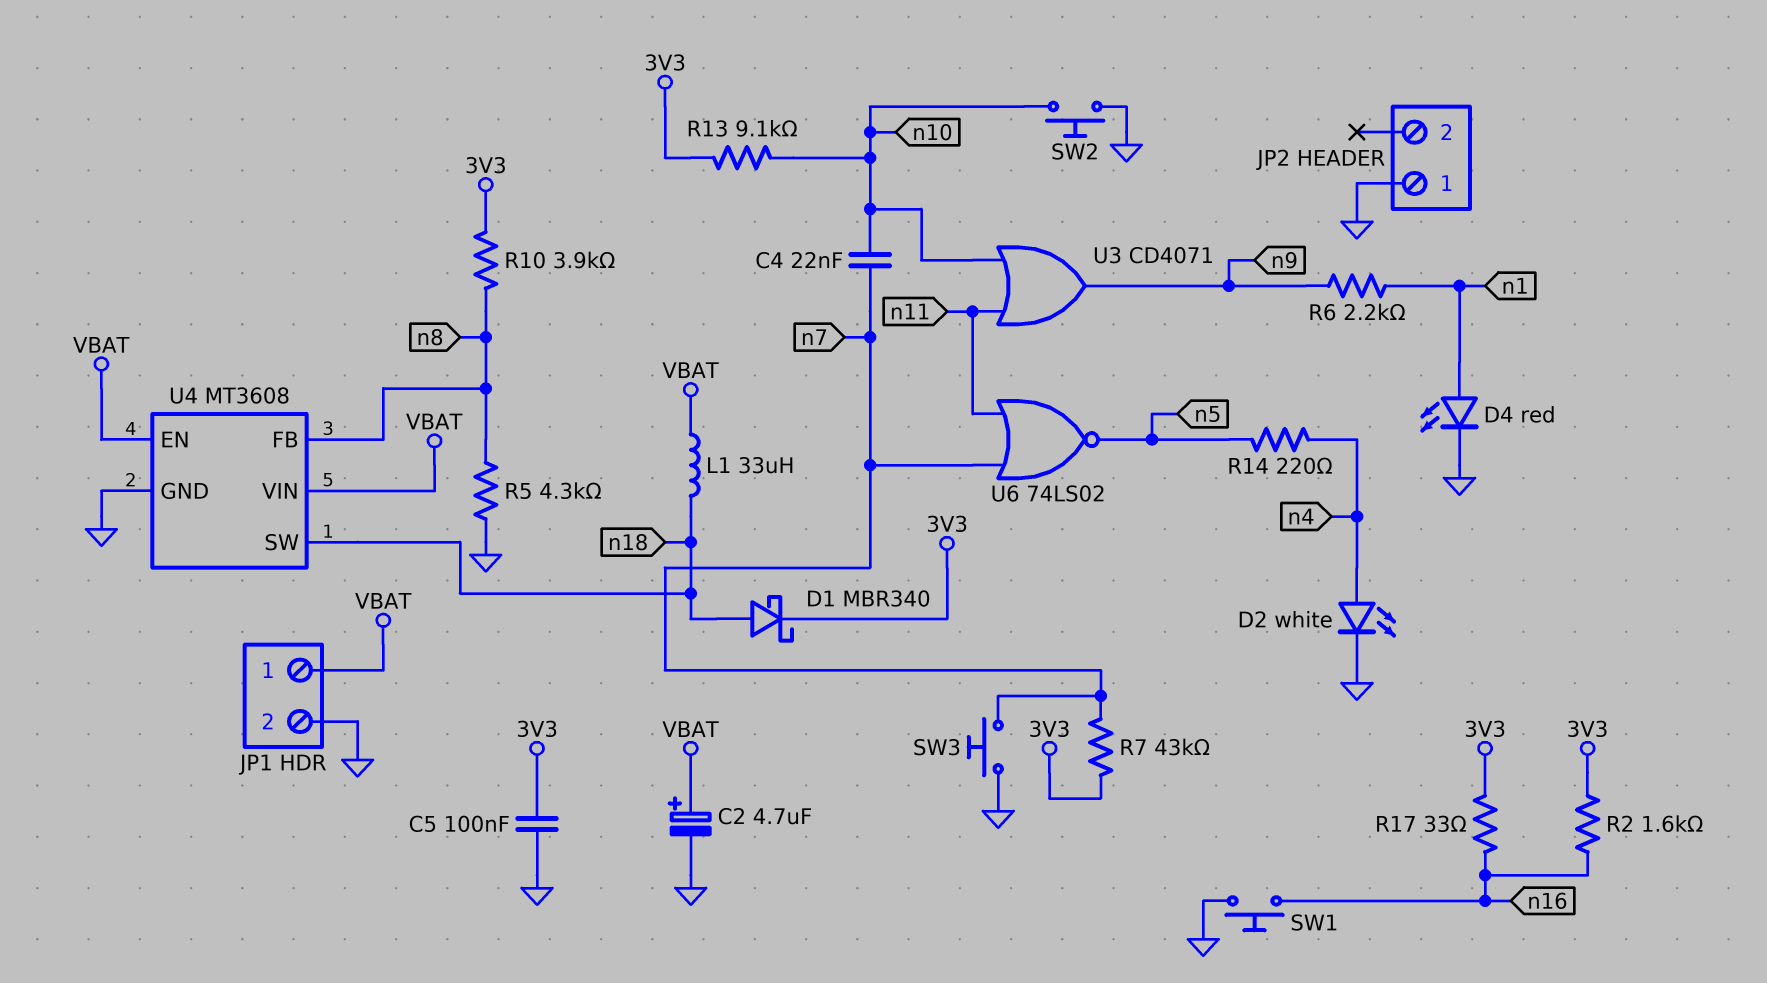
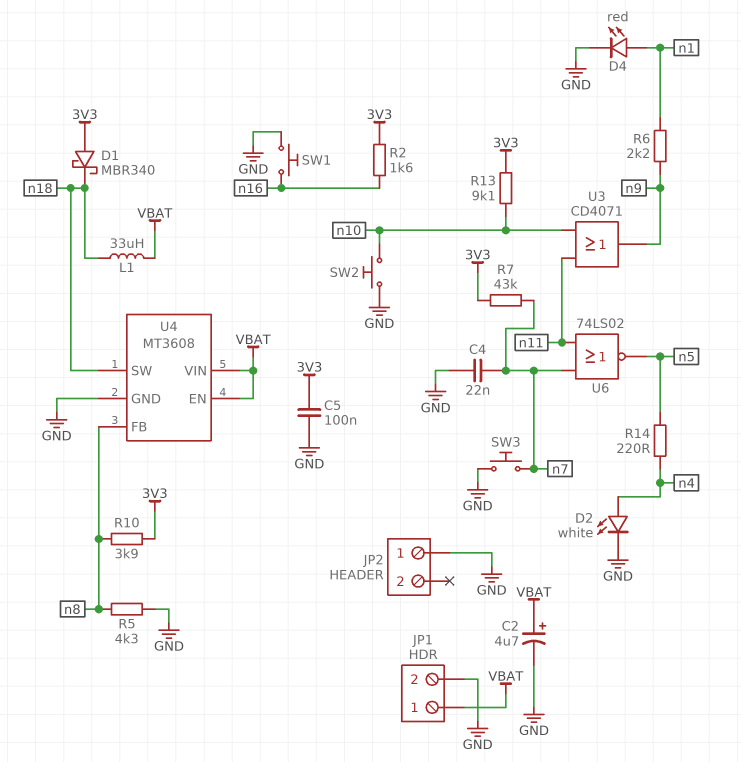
C4: 22nF (n7, n10) -> 22nF (GND, n7)
D1: schottky MBR340 (A n18, K 3V3) -> schottky MBR340 (A 3V3, K n18)
R17: 33 (3V3, n16) -> none

